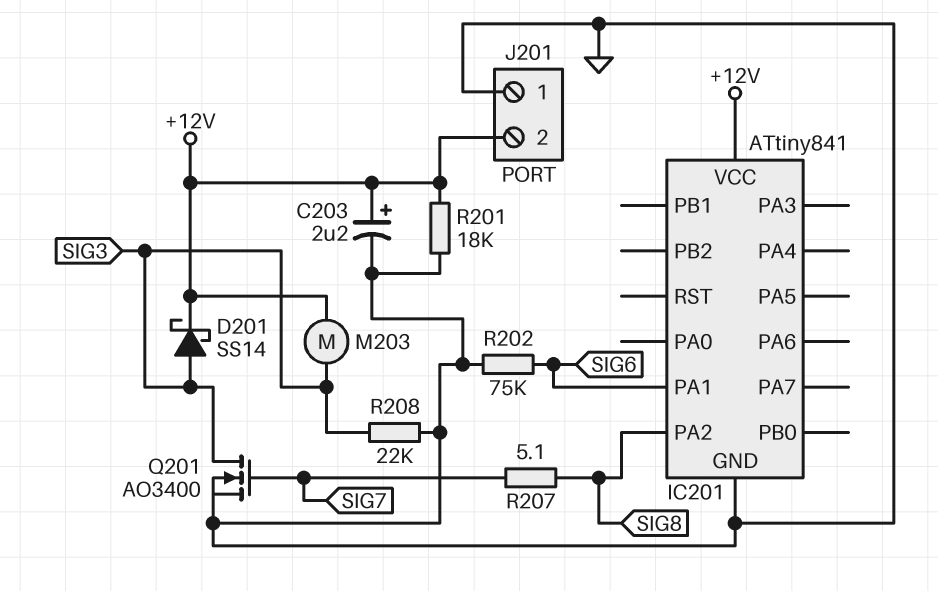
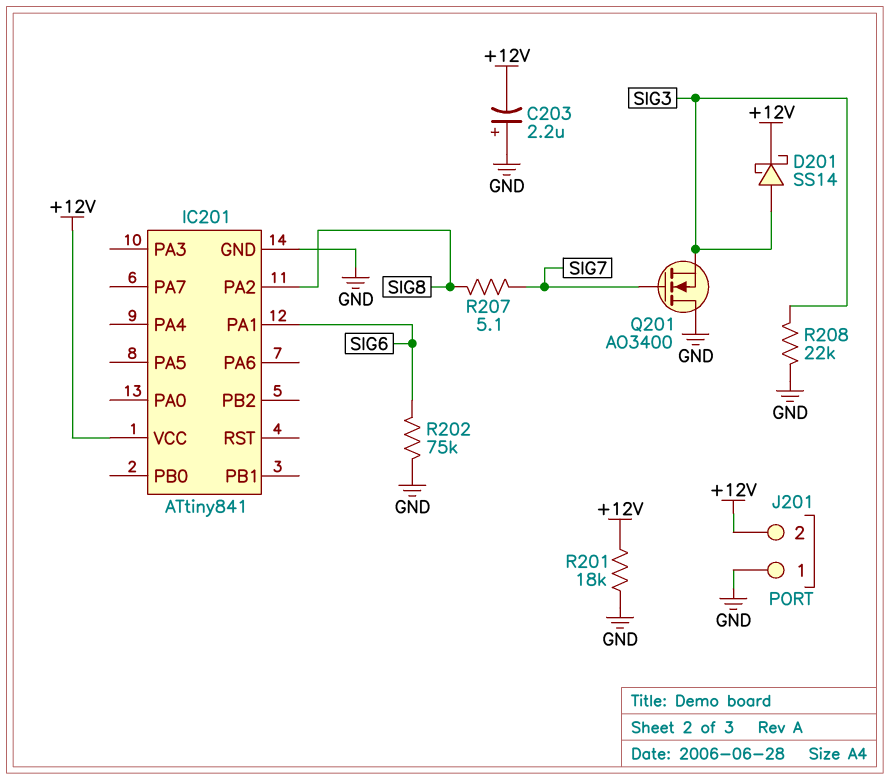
C203: 2.2uF (plus +12V, minus GND) -> 2.2uF (plus GND, minus +12V)
M203: motor (+12V, SIG3) -> none
Q201: NMOS AO3400 (G SIG7, D SIG3, S GND) -> NMOS AO3400 (G SIG7, D GND, S SIG3)

